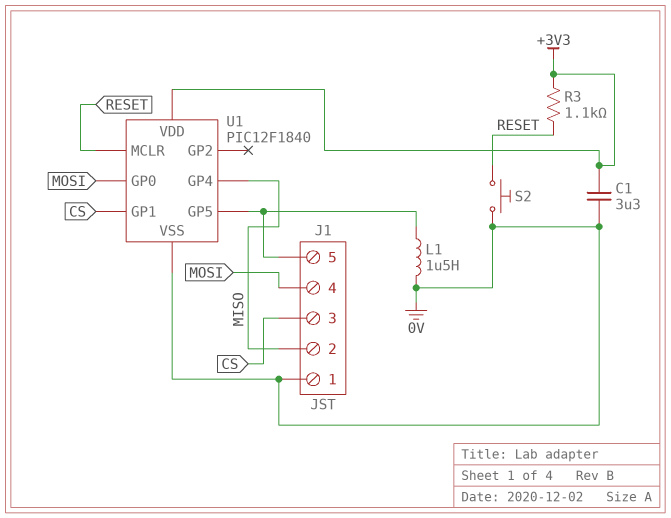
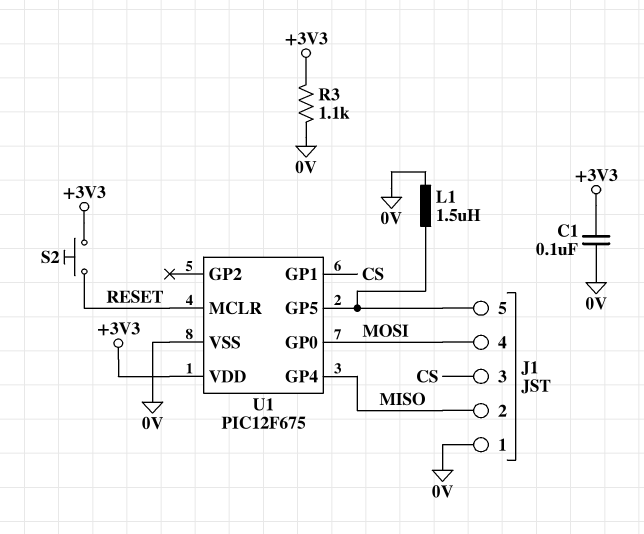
C1: 3.3uF (+3V3, 0V) -> 100nF (+3V3, 0V)
R3: 1.1k (+3V3, RESET) -> 1.1k (+3V3, 0V)
S2: button (0V, RESET) -> button (+3V3, RESET)
U1: PIC12F1840 -> PIC12F675

